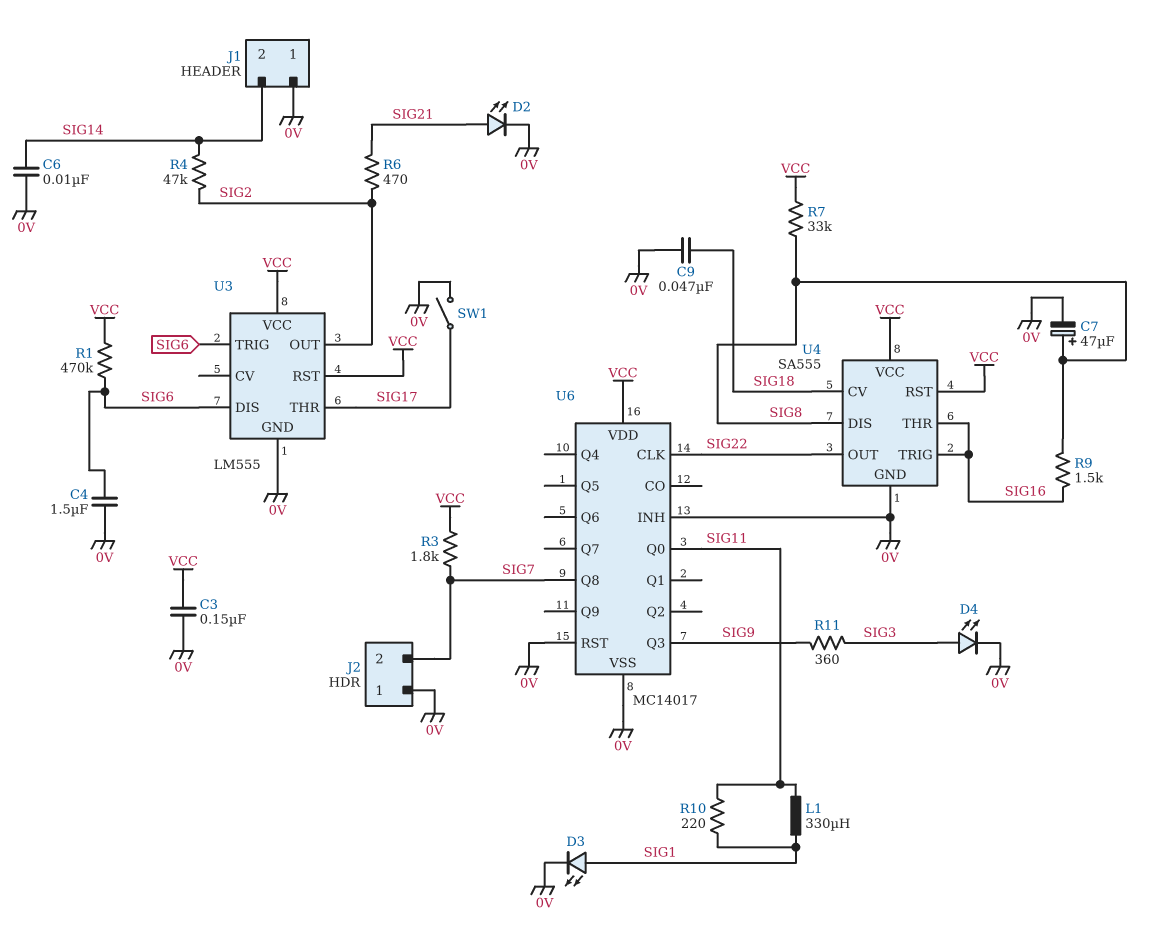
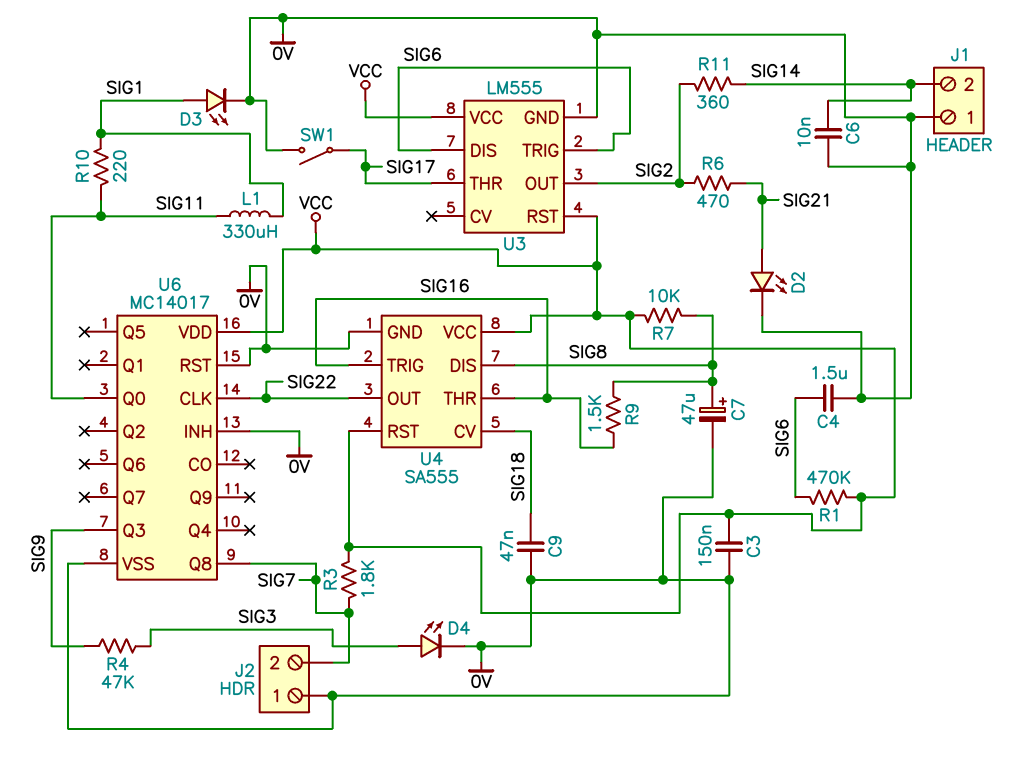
R4: 47k (SIG2, SIG14) -> 47k (SIG3, SIG9)
R7: 33k (SIG8, VCC) -> 10k (SIG8, VCC)
R11: 360 (SIG3, SIG9) -> 360 (SIG2, SIG14)

